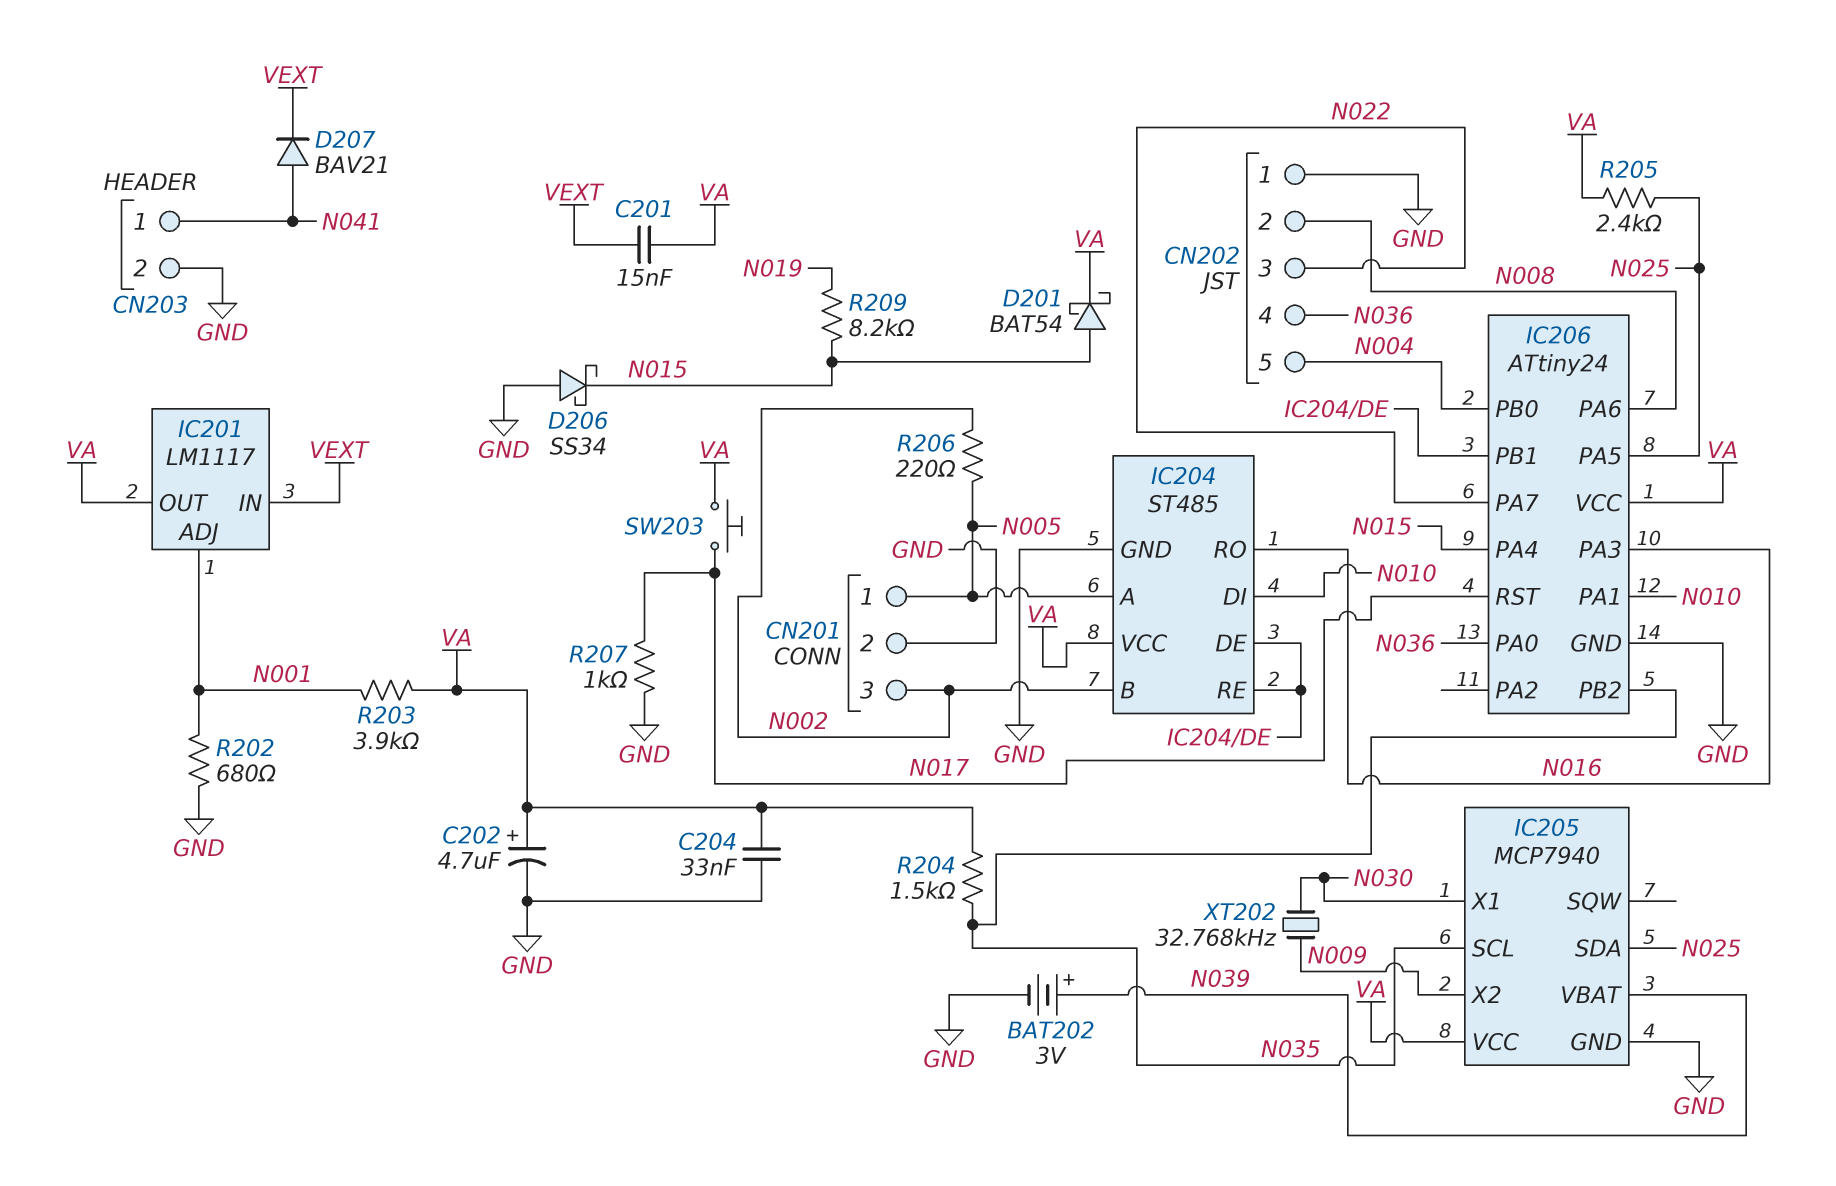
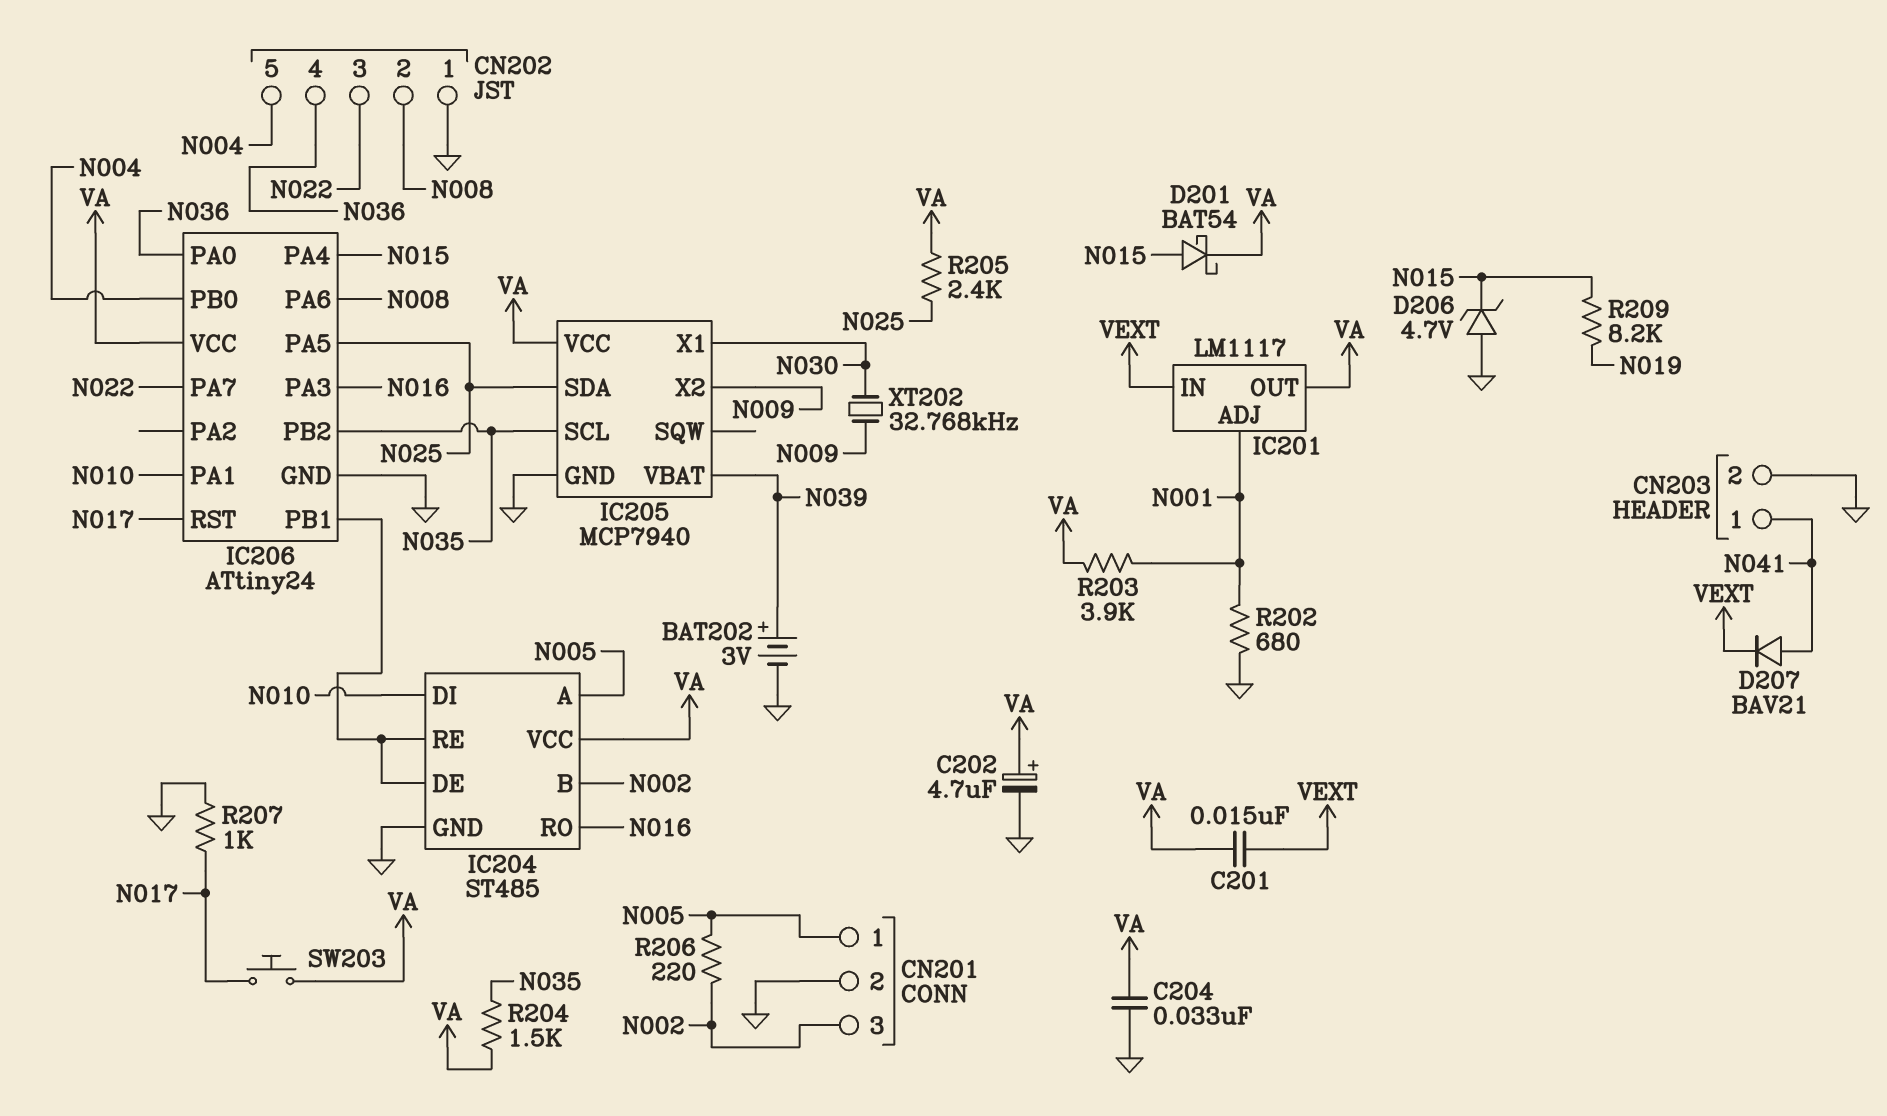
D206: schottky SS34 (A GND, K N015) -> zener 4.7V (A GND, K N015)

